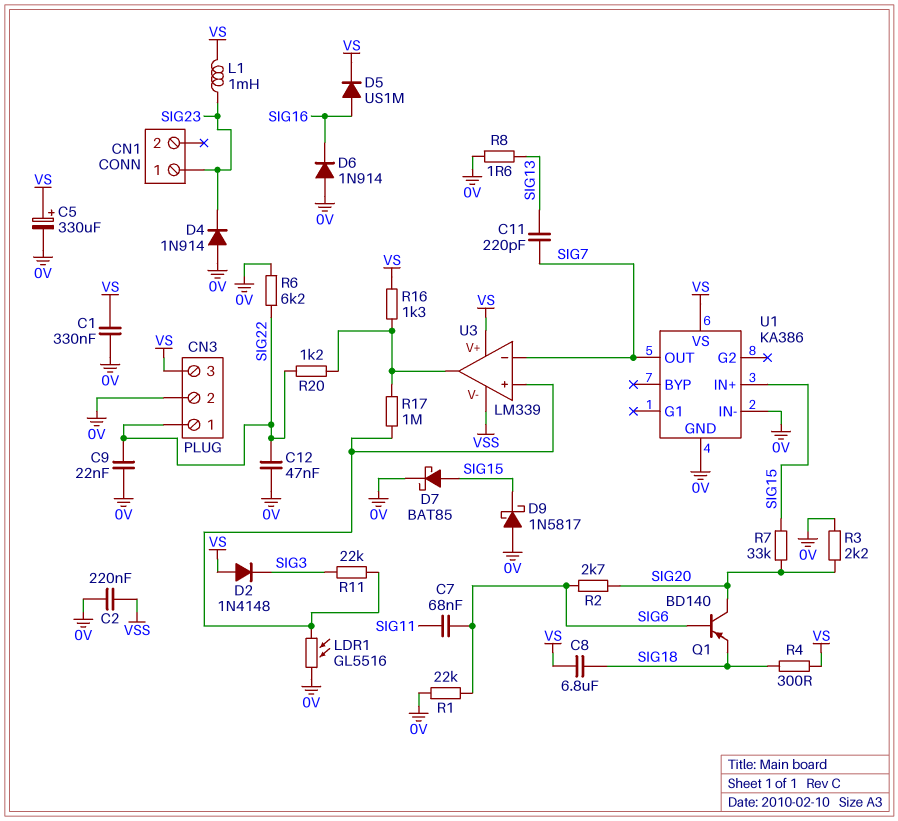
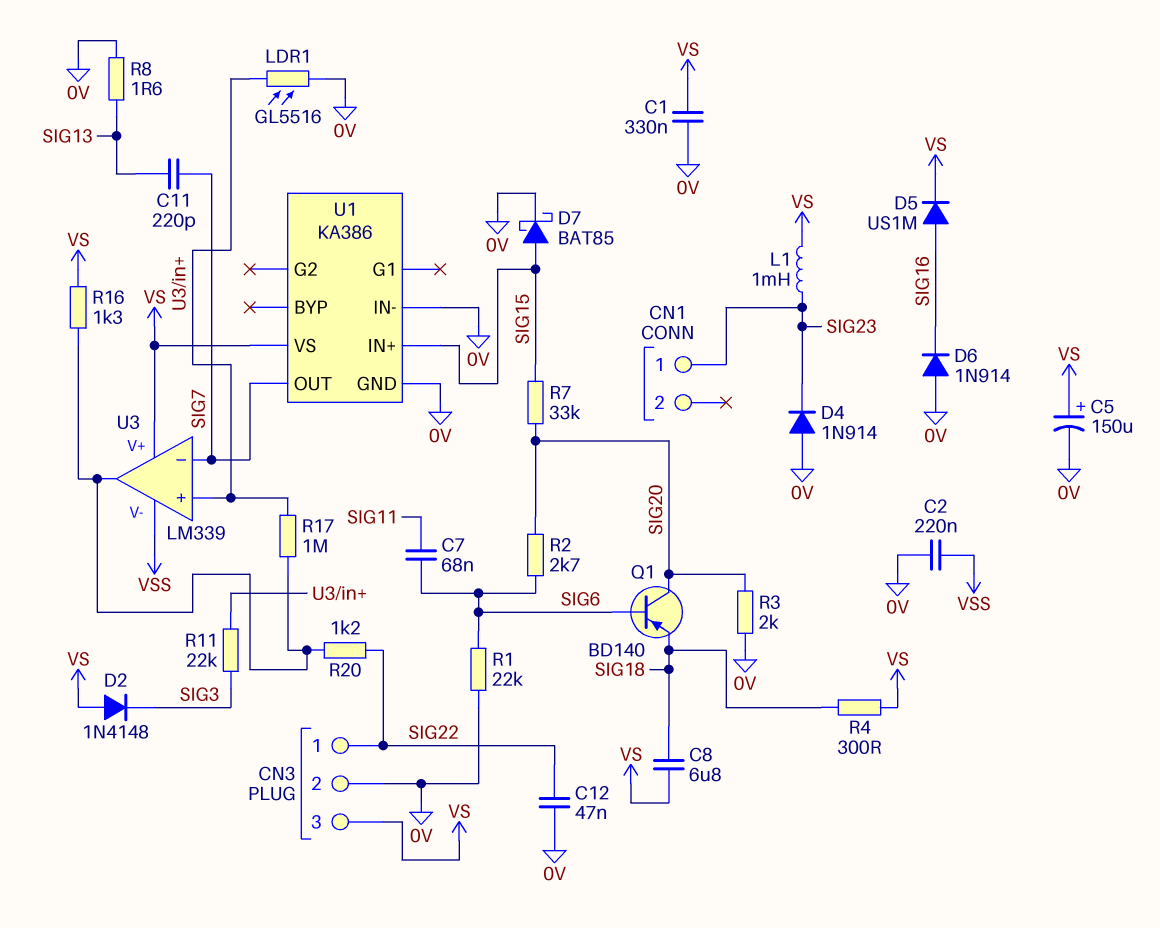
C5: 330uF (plus VS, minus 0V) -> 150uF (plus VS, minus 0V)
C9: 22nF (0V, SIG22) -> none
D9: schottky 1N5817 (A 0V, K SIG15) -> none
R3: 2.2k (0V, SIG20) -> 2k (0V, SIG20)
R6: 6.2k (0V, SIG22) -> none

